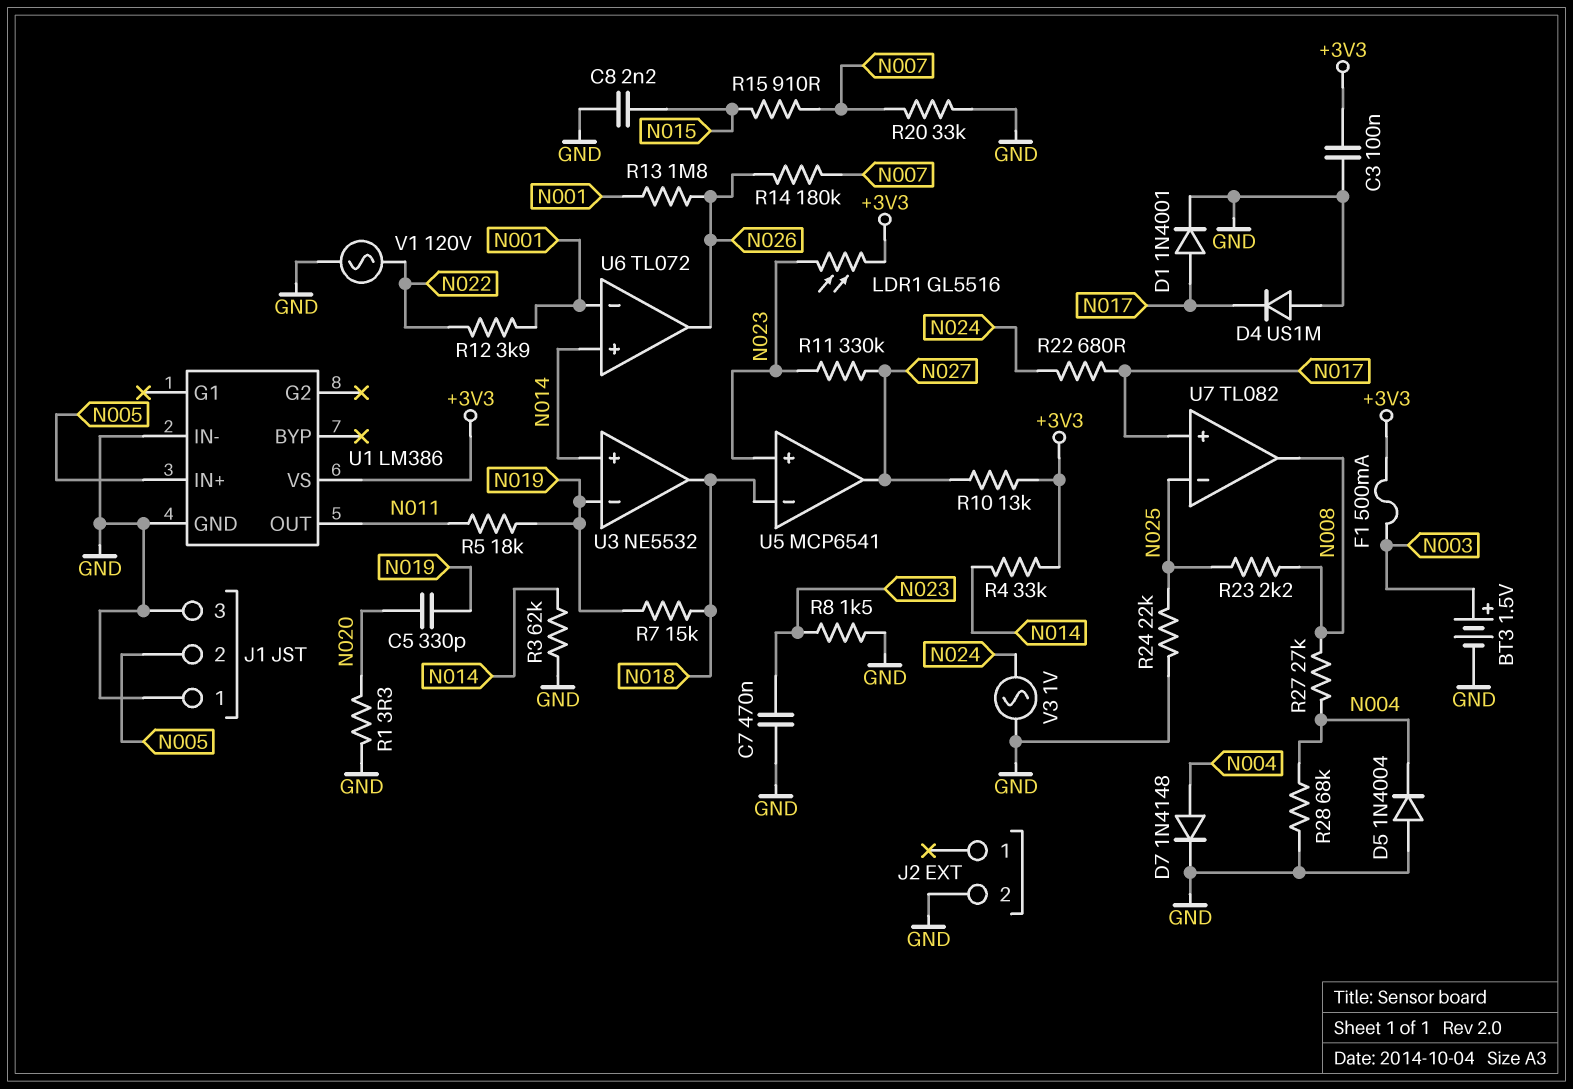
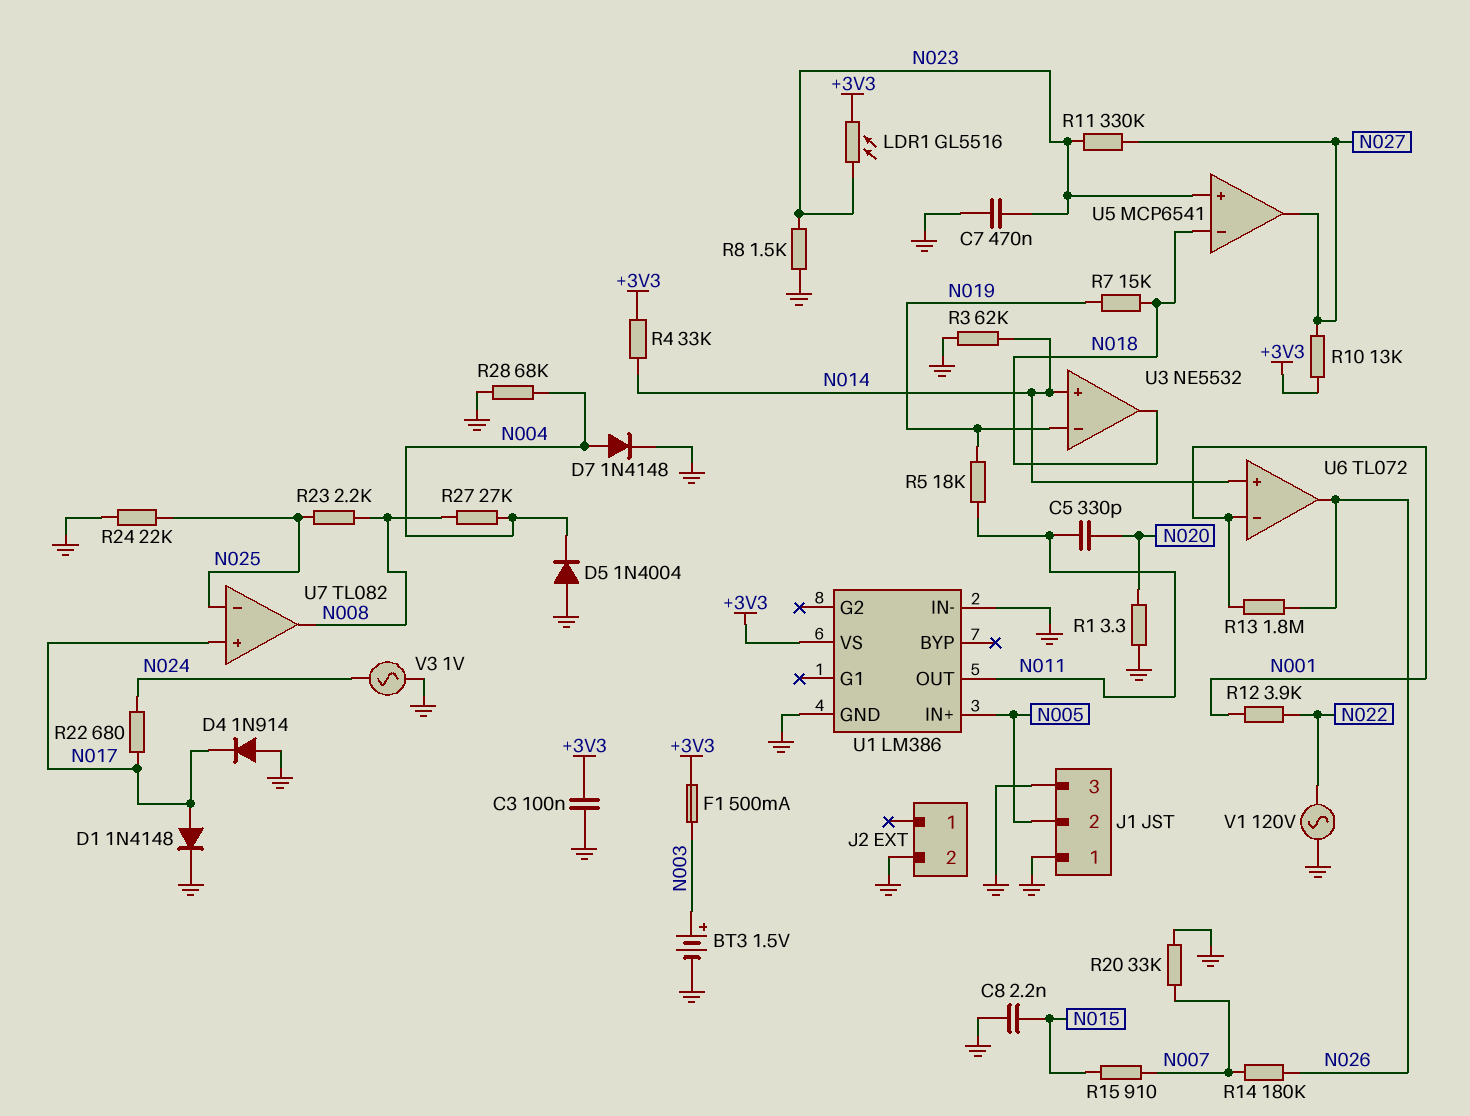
C5: 330pF (N019, N020) -> 330pF (N011, N020)
D1: diode 1N4001 (A N017, K GND) -> diode 1N4148 (A N017, K GND)
D4: diode US1M (A GND, K N017) -> diode 1N914 (A GND, K N017)

